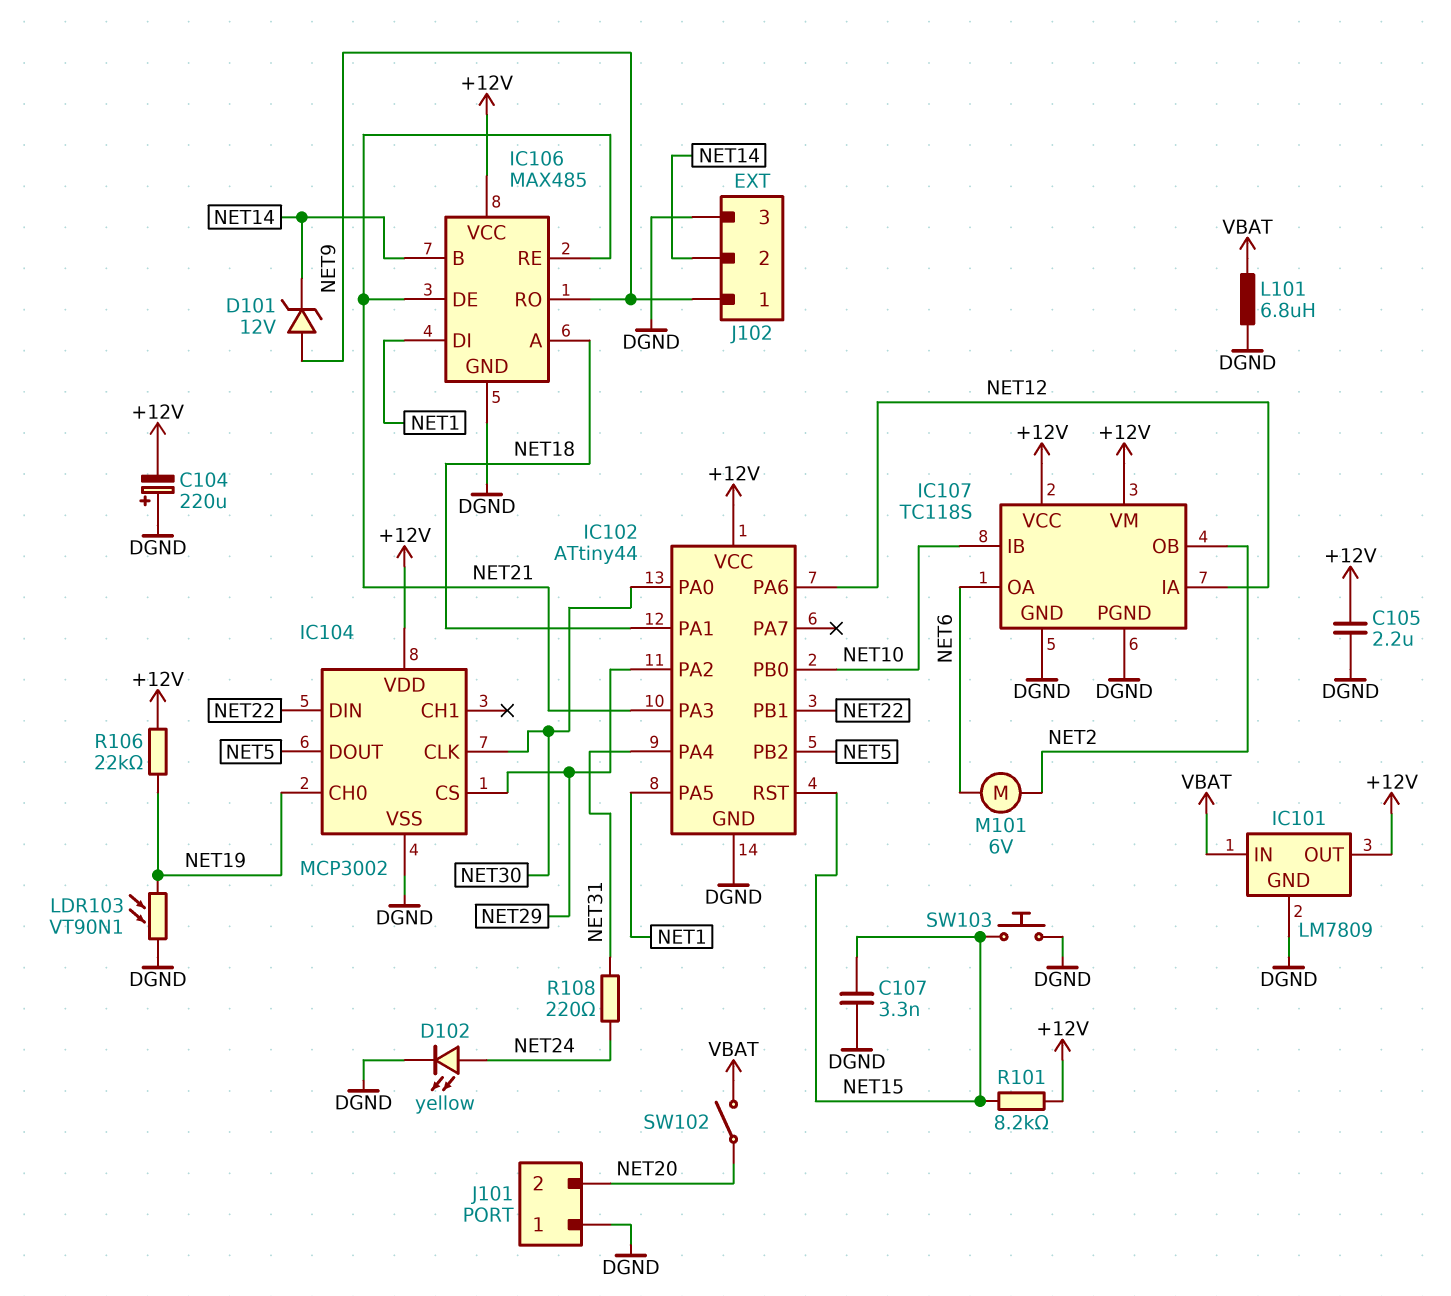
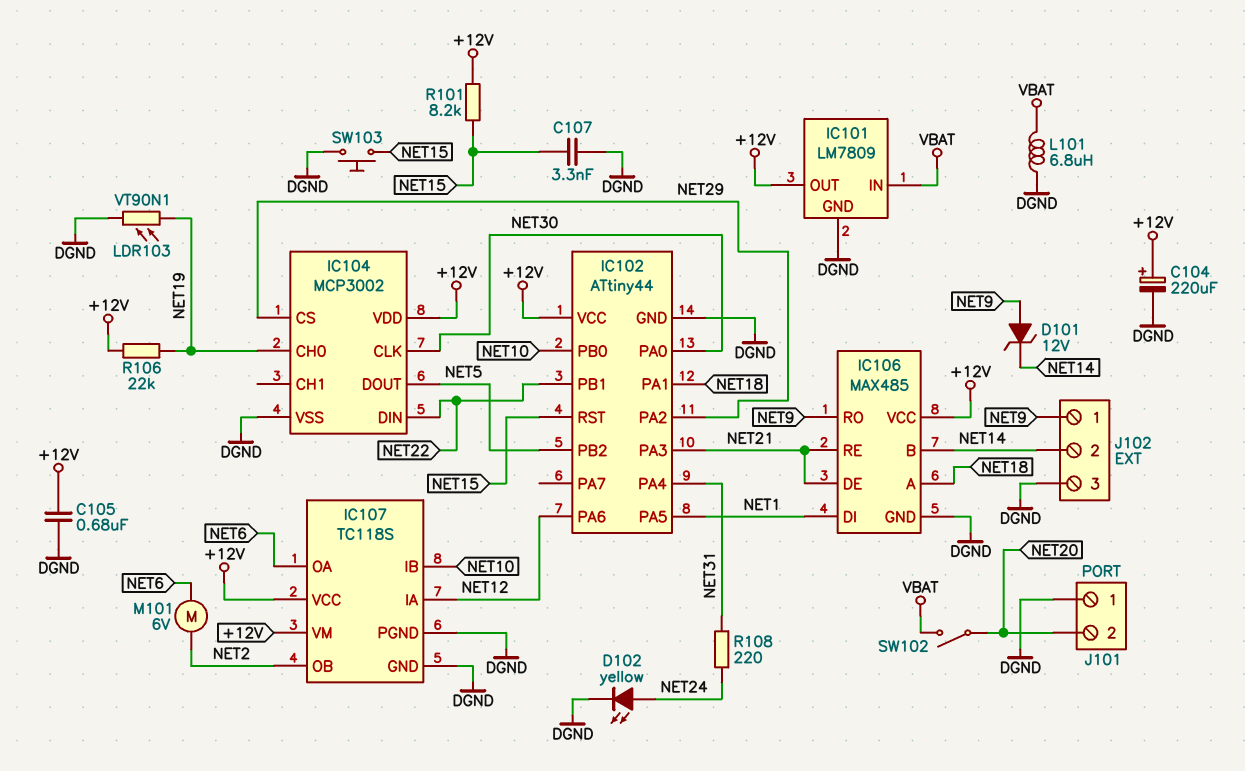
C104: 220uF (plus DGND, minus +12V) -> 220uF (plus +12V, minus DGND)
C105: 2.2uF (+12V, DGND) -> 680nF (+12V, DGND)

